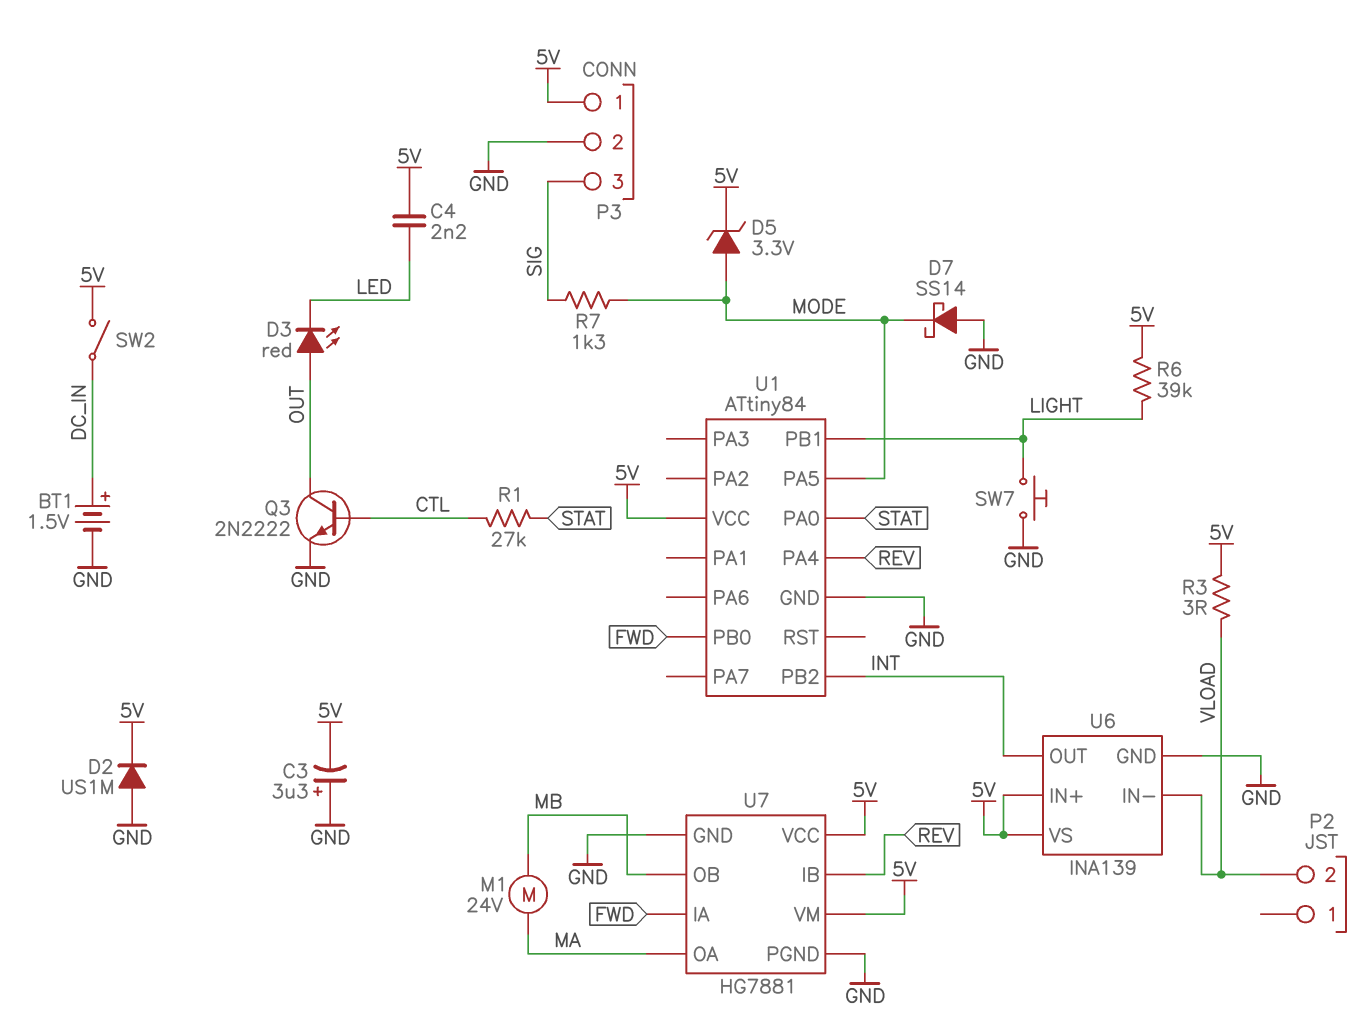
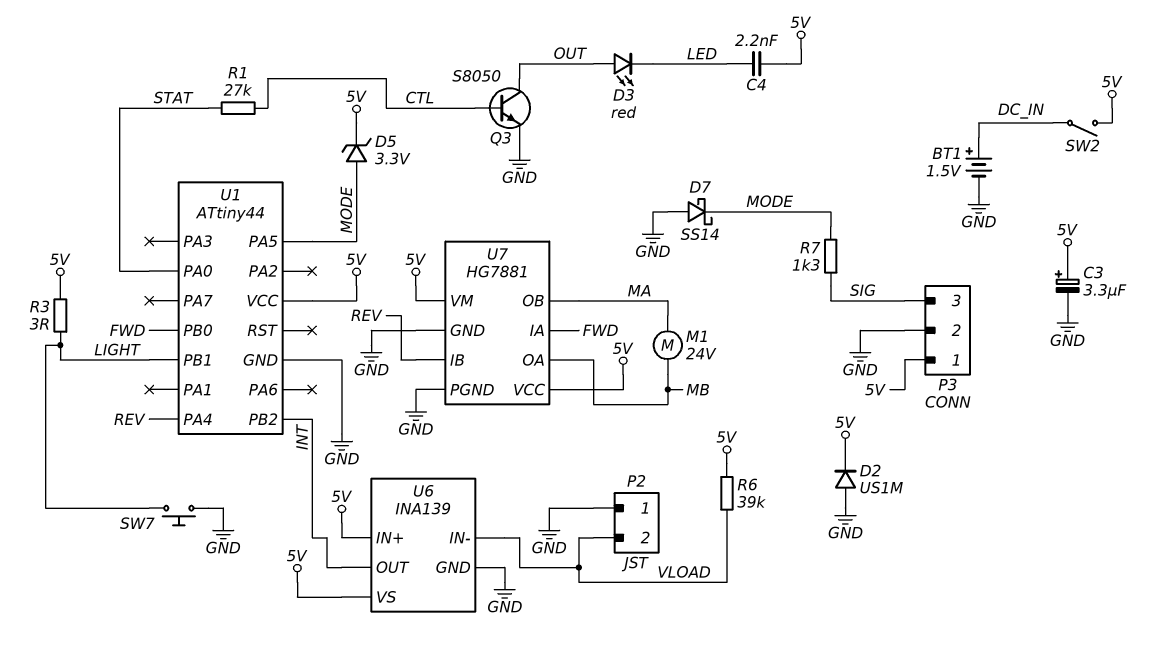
C3: 3.3uF (plus GND, minus 5V) -> 3.3uF (plus 5V, minus GND)
P2 pin 1: none -> GND
Q3: NPN 2N2222 (B CTL, C OUT, E GND) -> NPN S8050 (B CTL, C OUT, E GND)
R3: 3 (5V, VLOAD) -> 3 (5V, LIGHT)
R6: 39k (5V, LIGHT) -> 39k (5V, VLOAD)
U1: ATtiny84 -> ATtiny44
U7 pin OA: MA -> MB
U7 pin OB: MB -> MA

